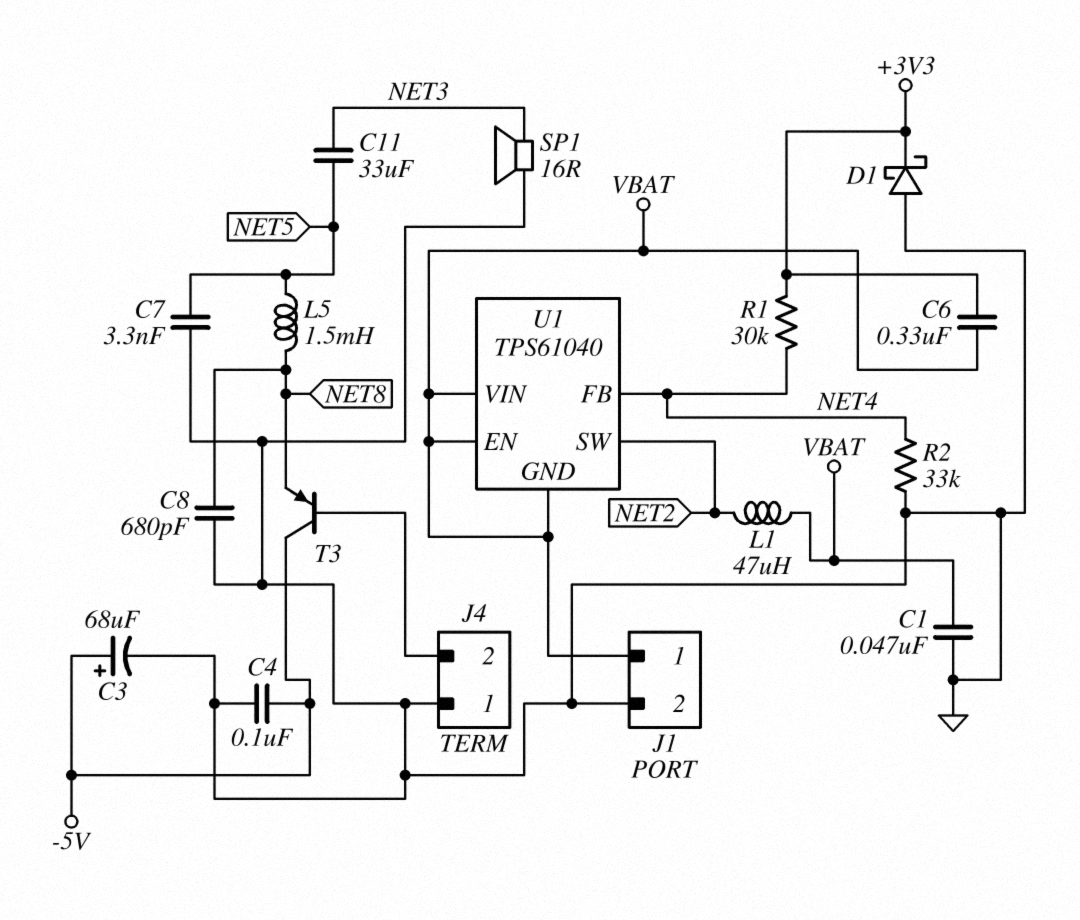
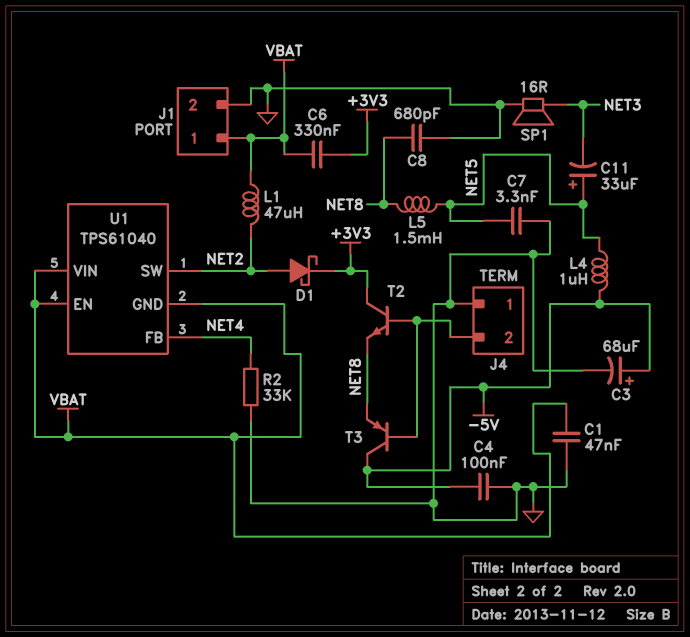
C11: 33uF (NET3, NET5) -> 33uF (plus NET5, minus NET3)
D1: schottky (A GND, K +3V3) -> schottky (A NET2, K +3V3)
L4: none -> 1uH (-5V, NET5)
R1: 30k (+3V3, NET4) -> none
T2: none -> NPN (B J4/2, C +3V3, E NET8)

